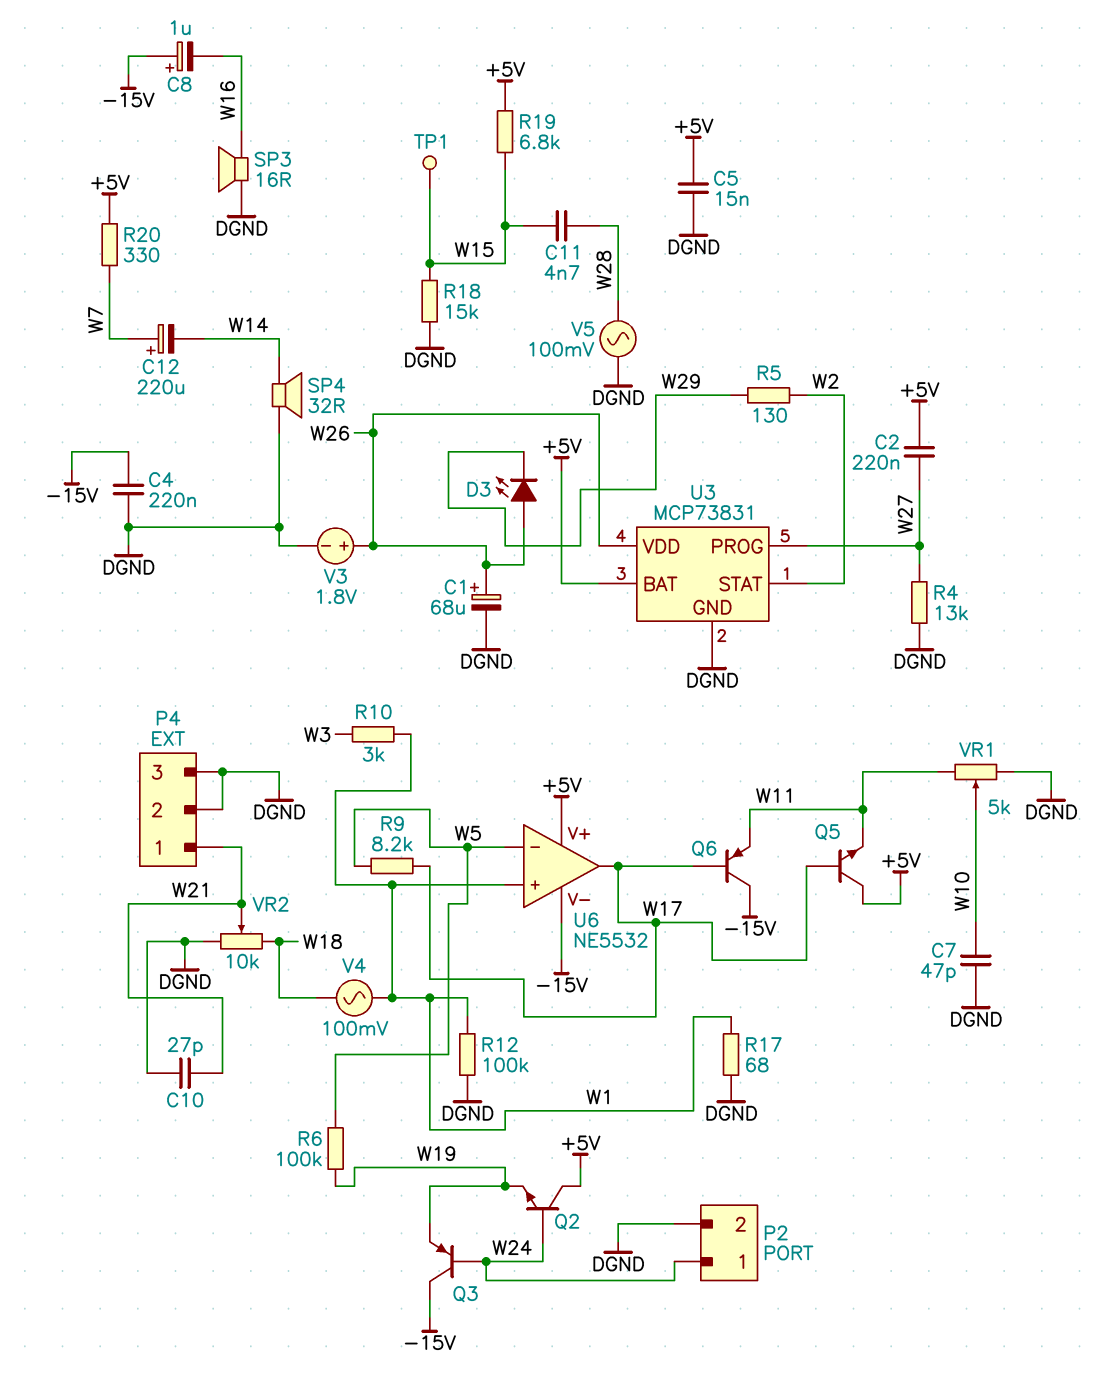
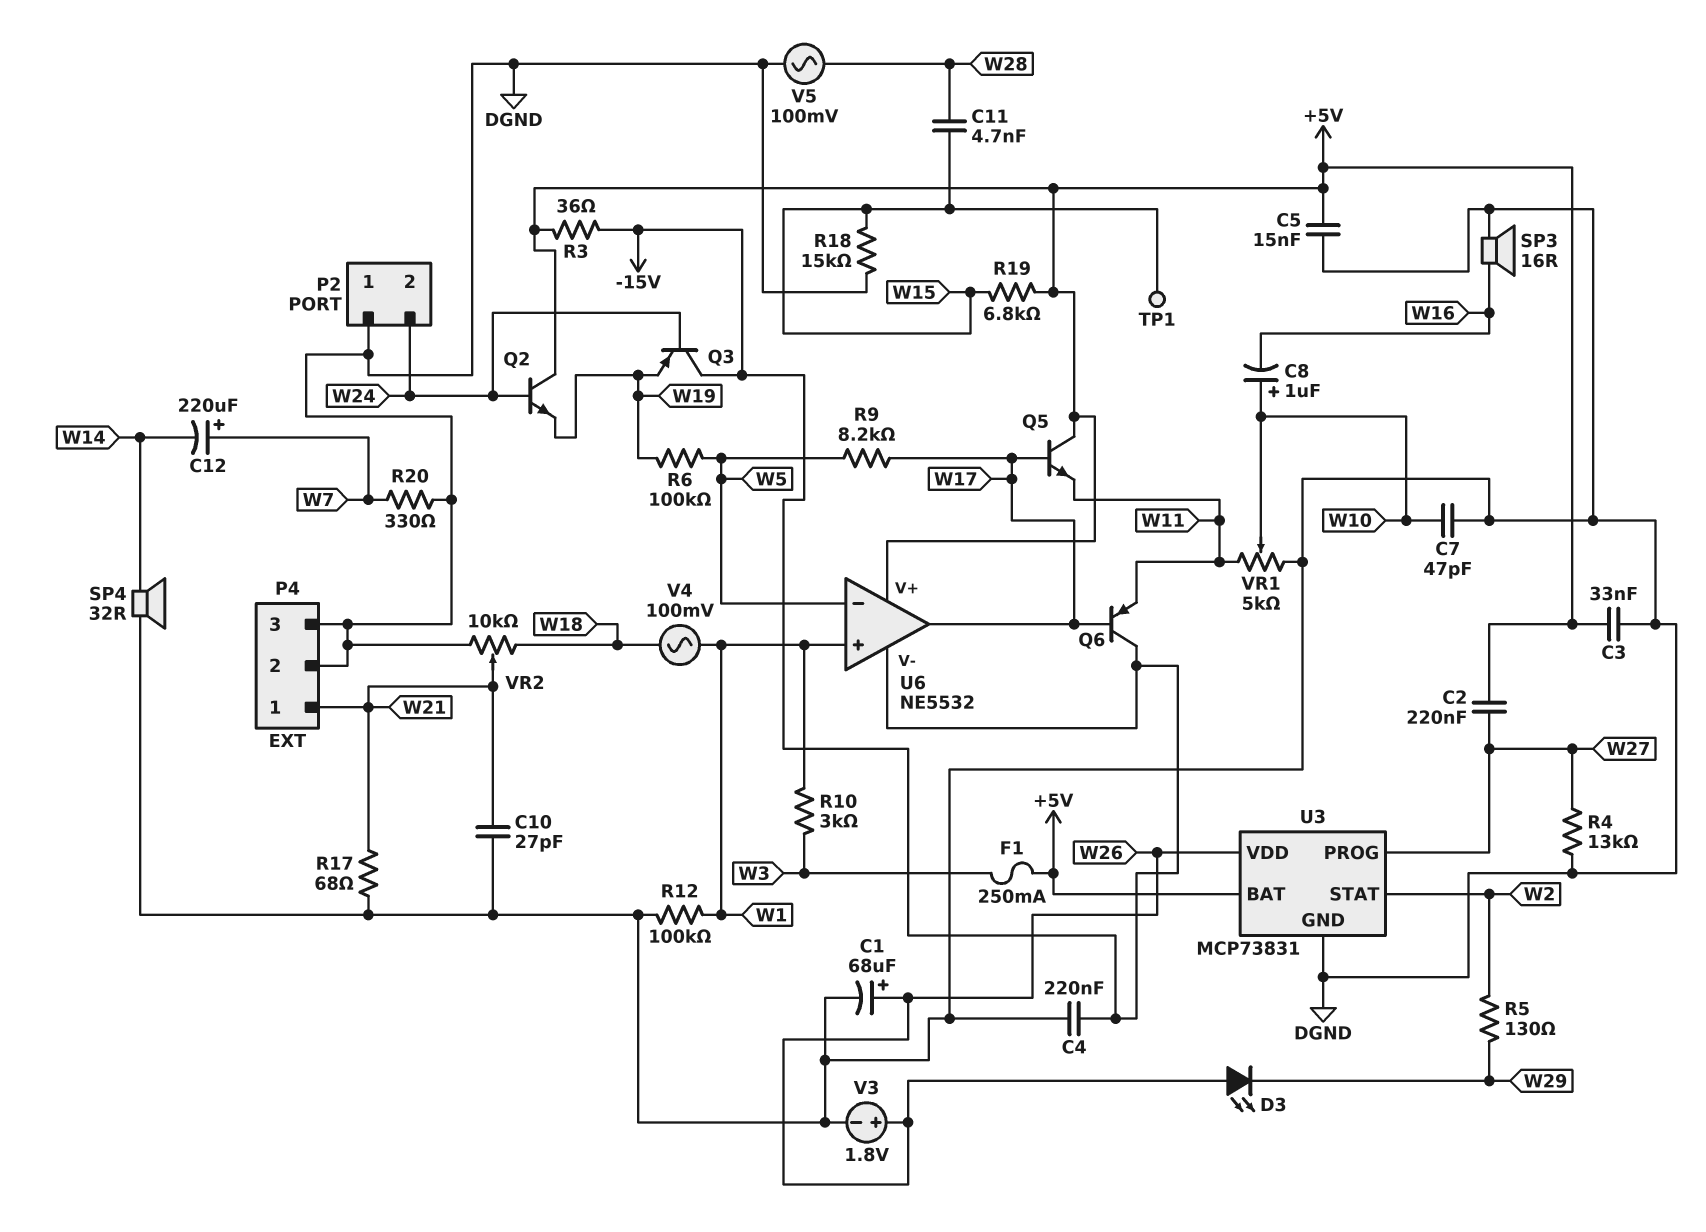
C3: none -> 33nF (+5V, DGND)
C8: 1uF (plus -15V, minus W16) -> 1uF (plus W10, minus W16)
F1: none -> 250mA (+5V, W3)
P2 pin 1: W24 -> DGND
P2 pin 2: DGND -> W24
R3: none -> 36 (+5V, -15V)
R17: 68 (DGND, W1) -> 68 (DGND, W21)
R20: 330 (+5V, W7) -> 330 (DGND, W7)

